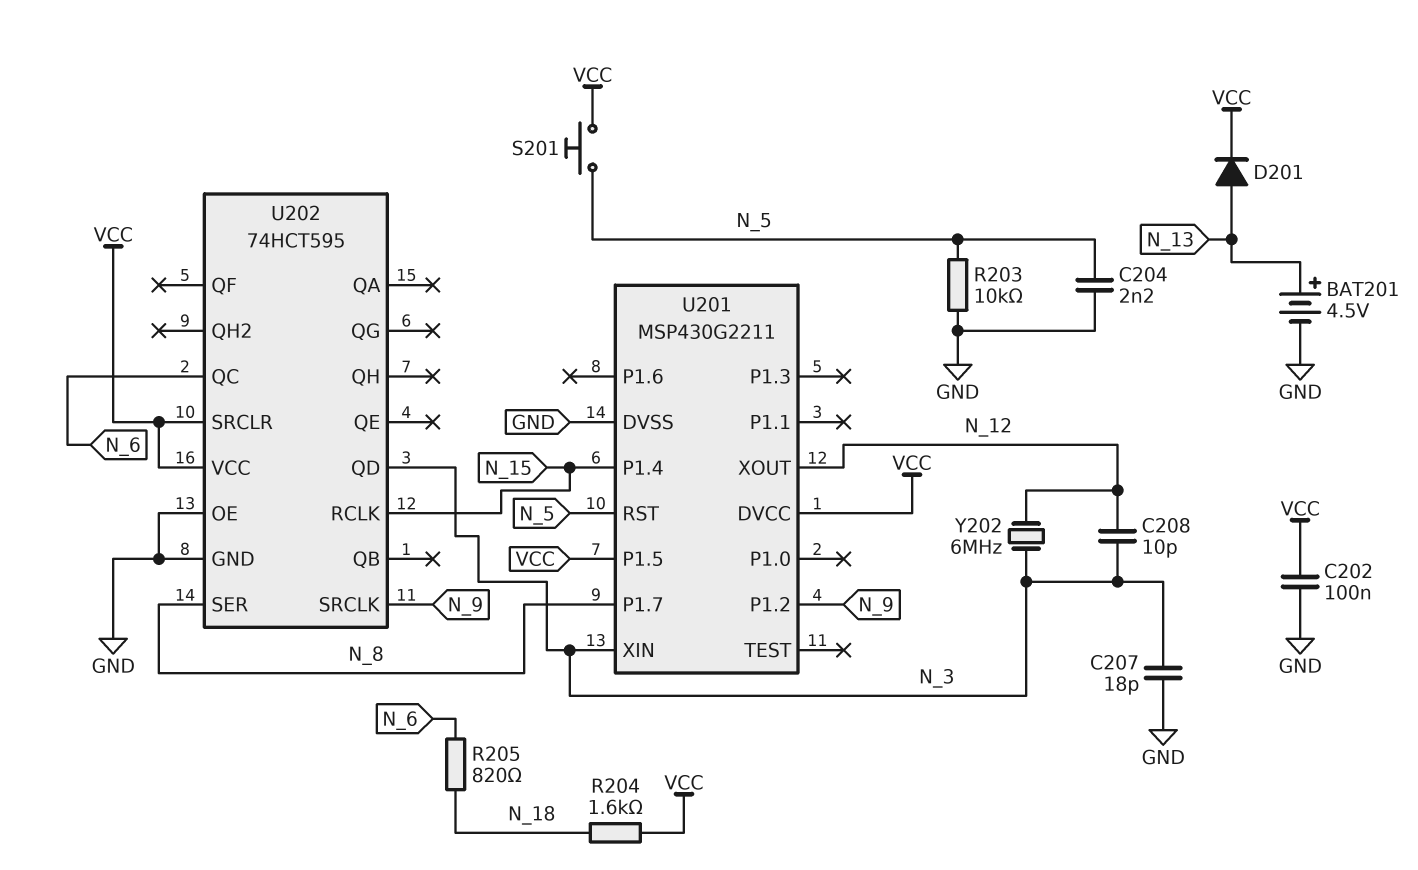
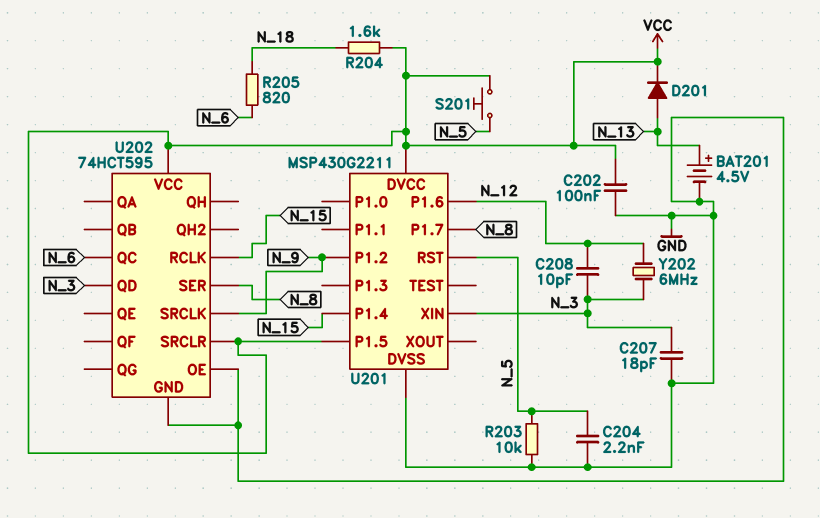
U201 pin P1.6: none -> N_12
U201 pin XOUT: N_12 -> none

